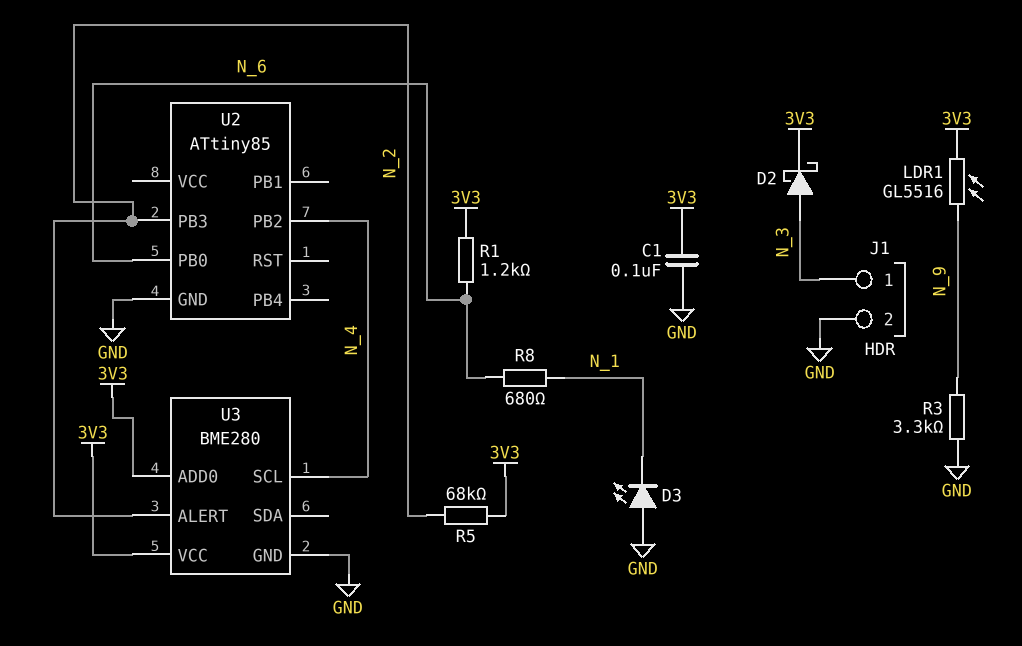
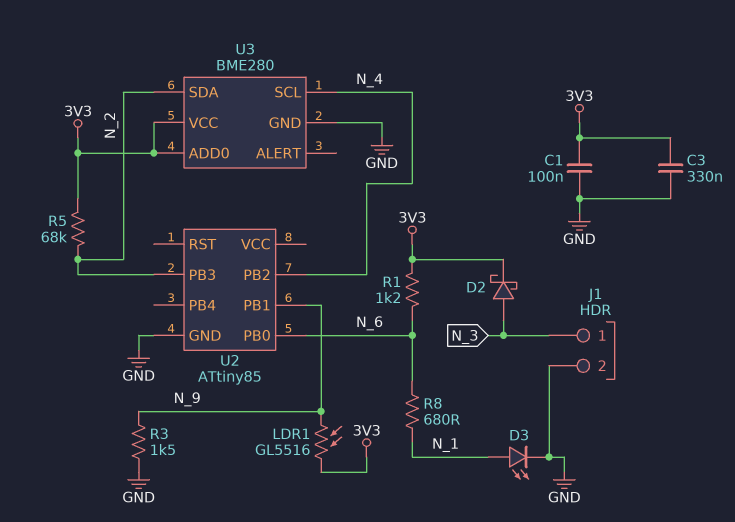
C3: none -> 330nF (3V3, GND)
D3: LED (A GND, K N_1) -> LED (A N_1, K GND)
R3: 3.3k (GND, N_9) -> 1.5k (GND, N_9)
U2 pin PB1: none -> N_9
U3 pin ALERT: N_2 -> none
U3 pin SDA: none -> N_2

